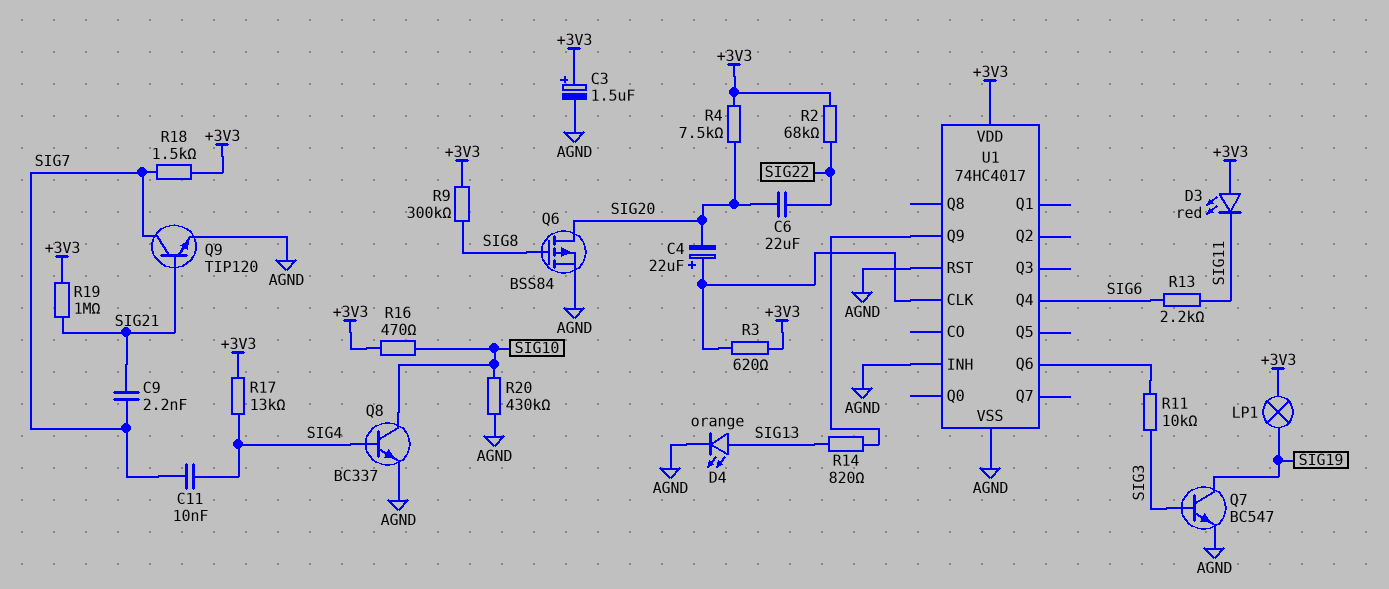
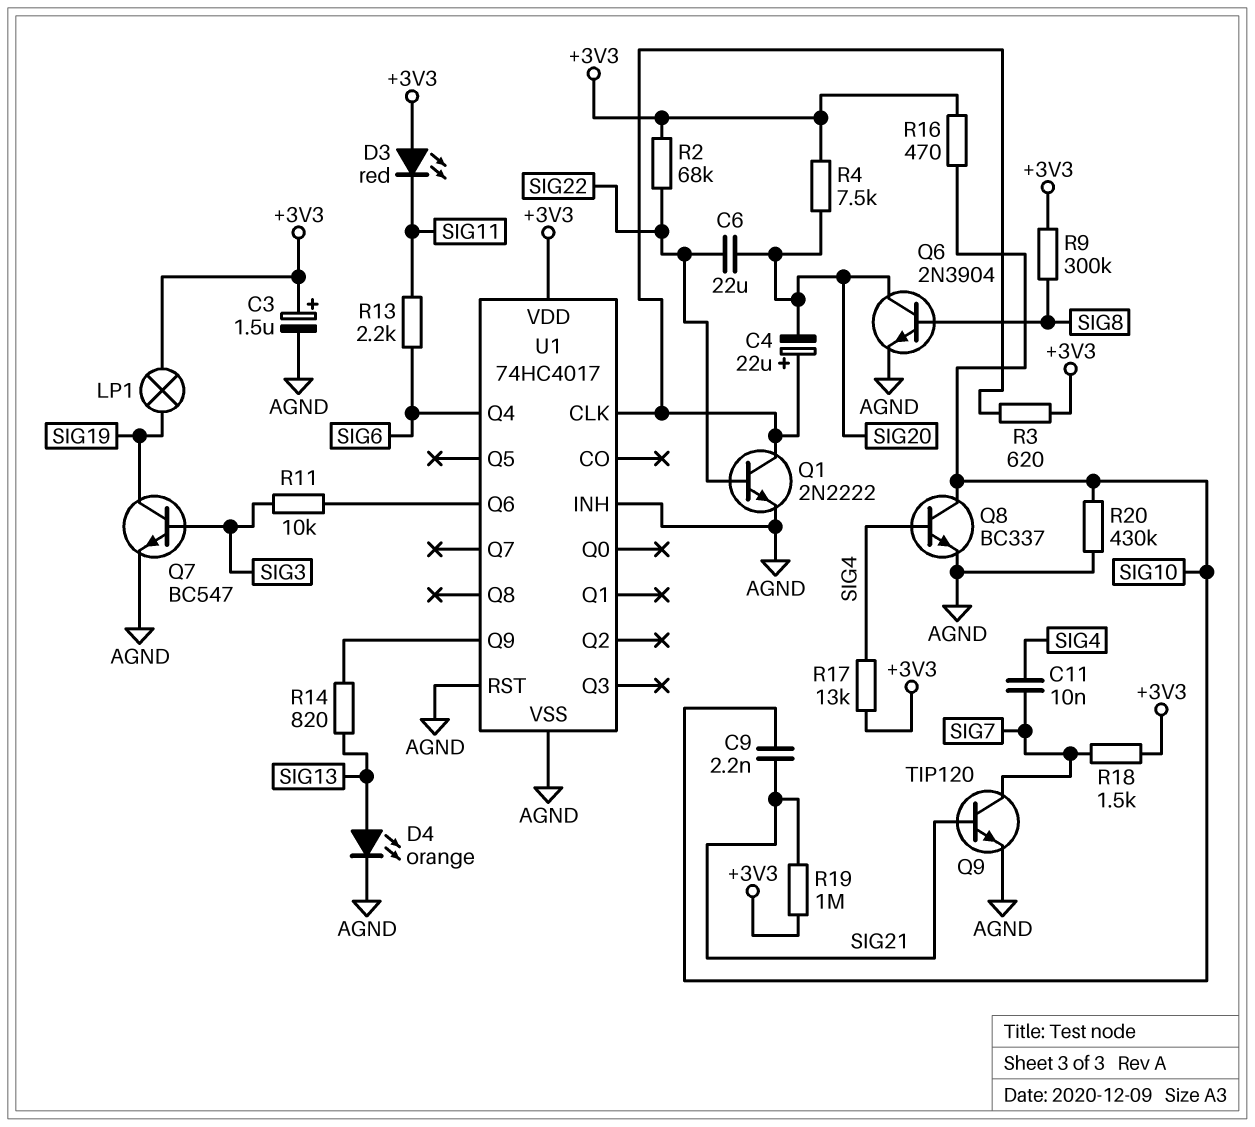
C9: 2.2nF (SIG7, SIG21) -> 2.2nF (SIG10, SIG21)
Q1: none -> NPN 2N2222 (B SIG22, C U1/CLK, E AGND)
Q6: PMOS BSS84 (G SIG8, D SIG20, S AGND) -> NPN 2N3904 (B SIG8, C SIG20, E AGND)

